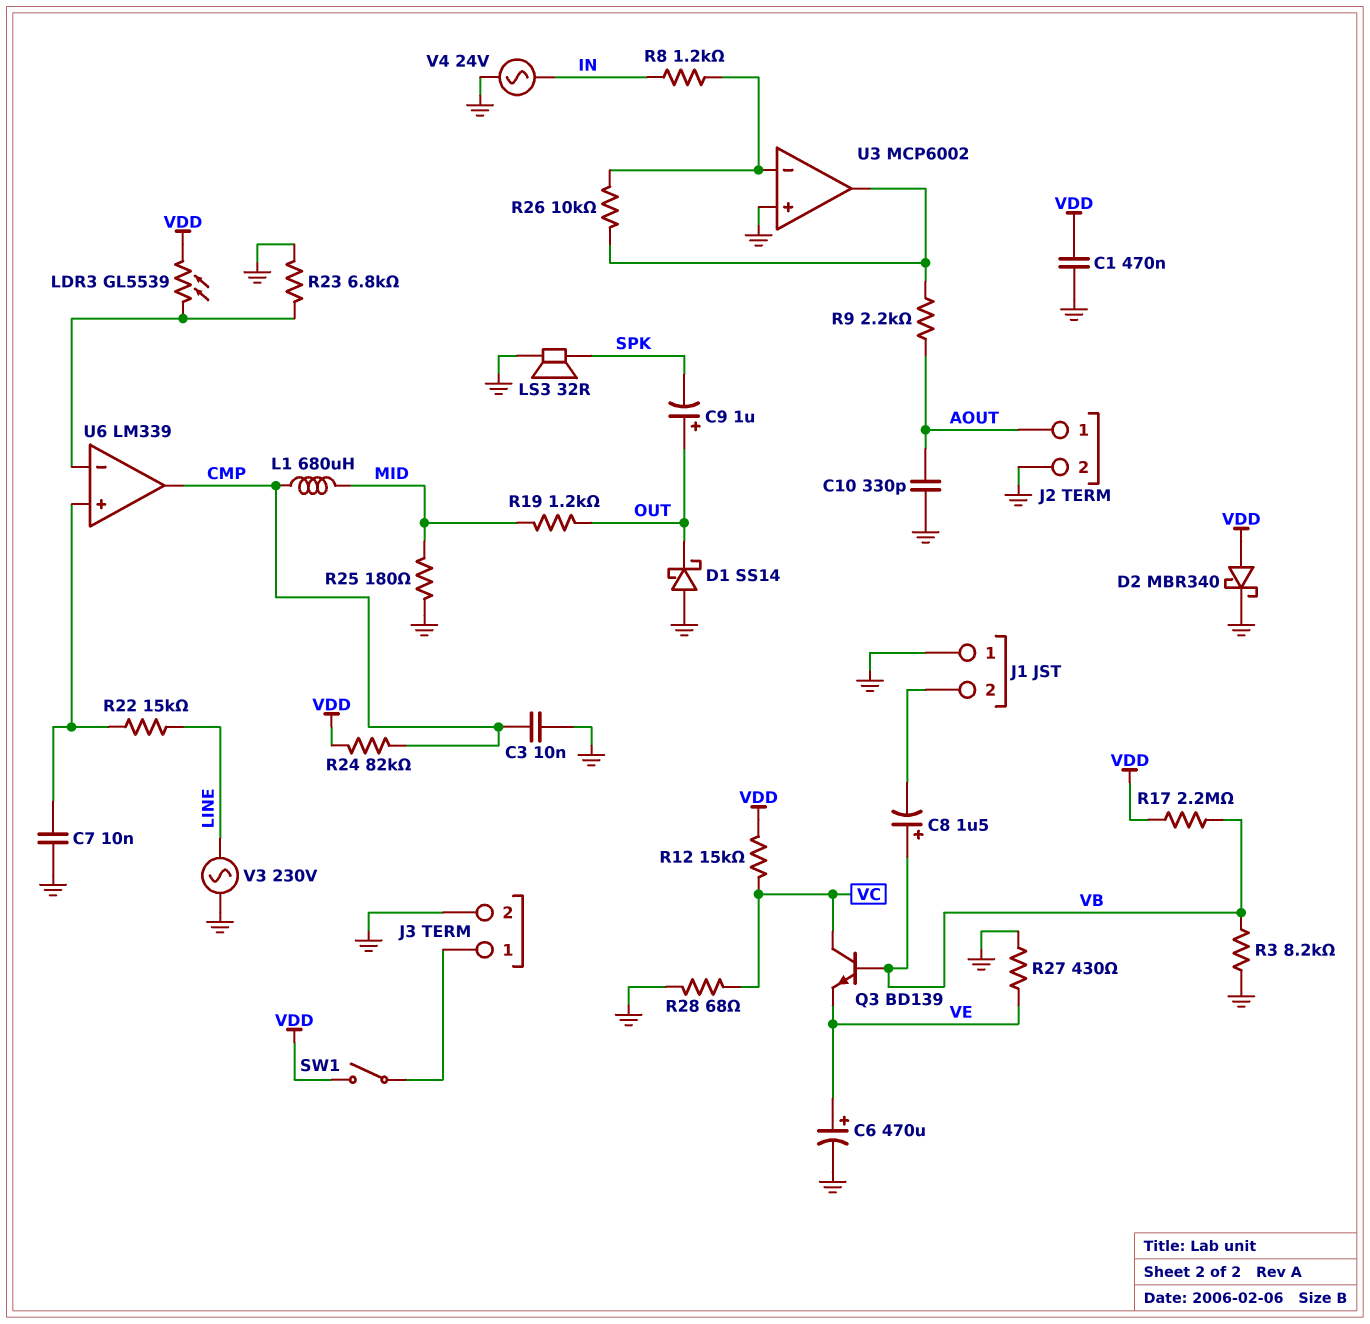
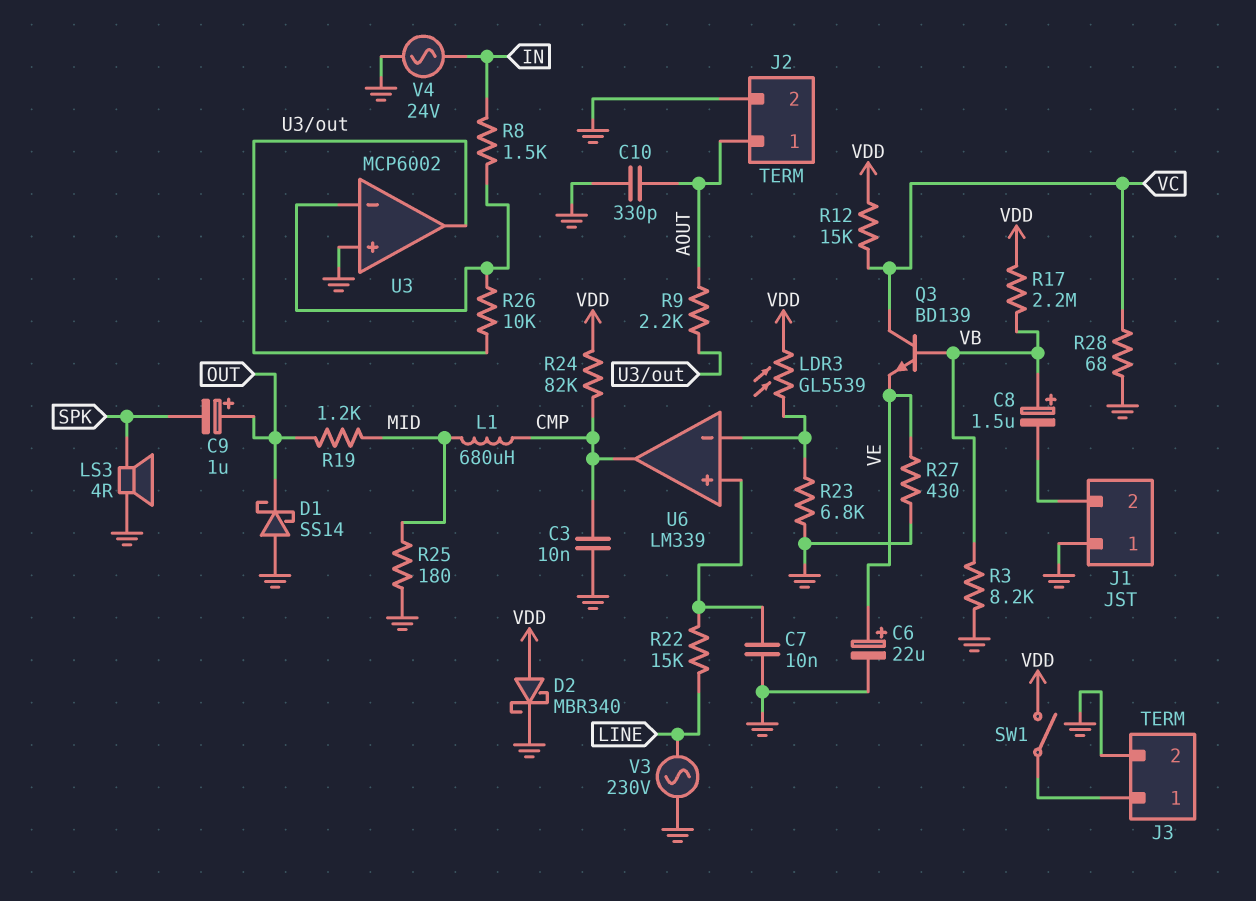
C1: 470nF (GND, VDD) -> none
C6: 470uF (plus VE, minus GND) -> 22uF (plus VE, minus GND)
LS3: speaker 32R (GND, SPK) -> speaker 4R (GND, SPK)
R8: 1.2k (IN, U3/in-) -> 1.5k (IN, U3/in-)

